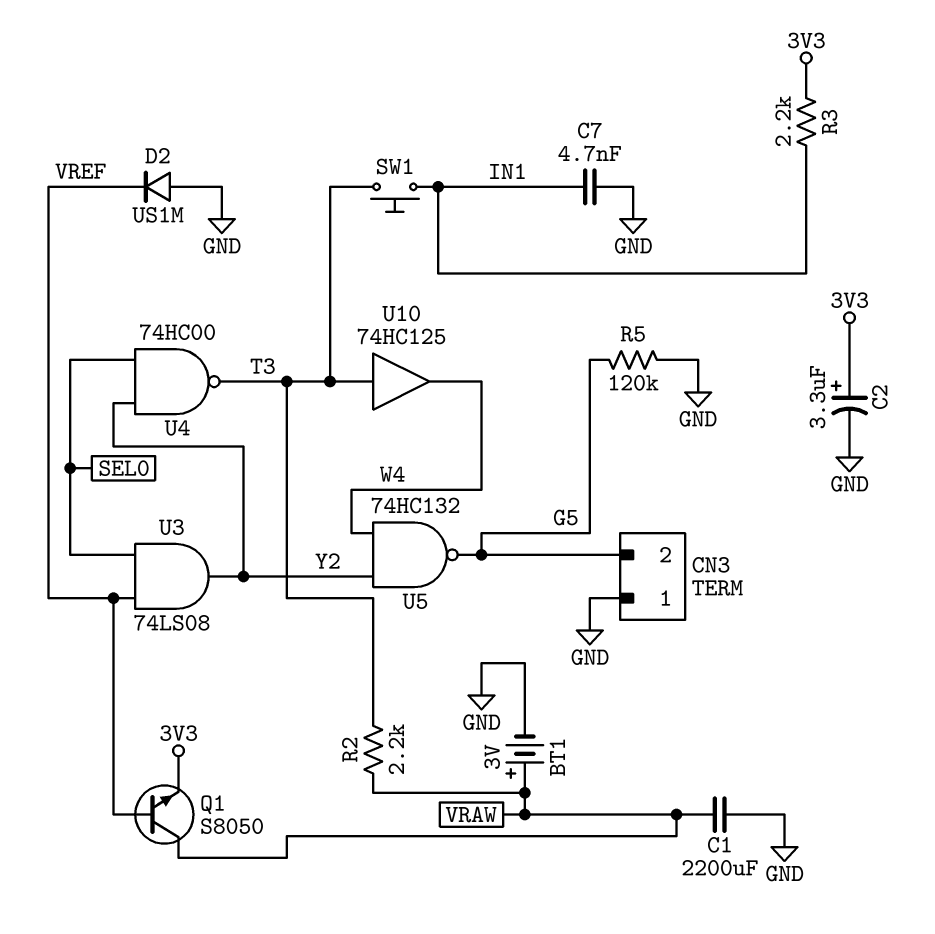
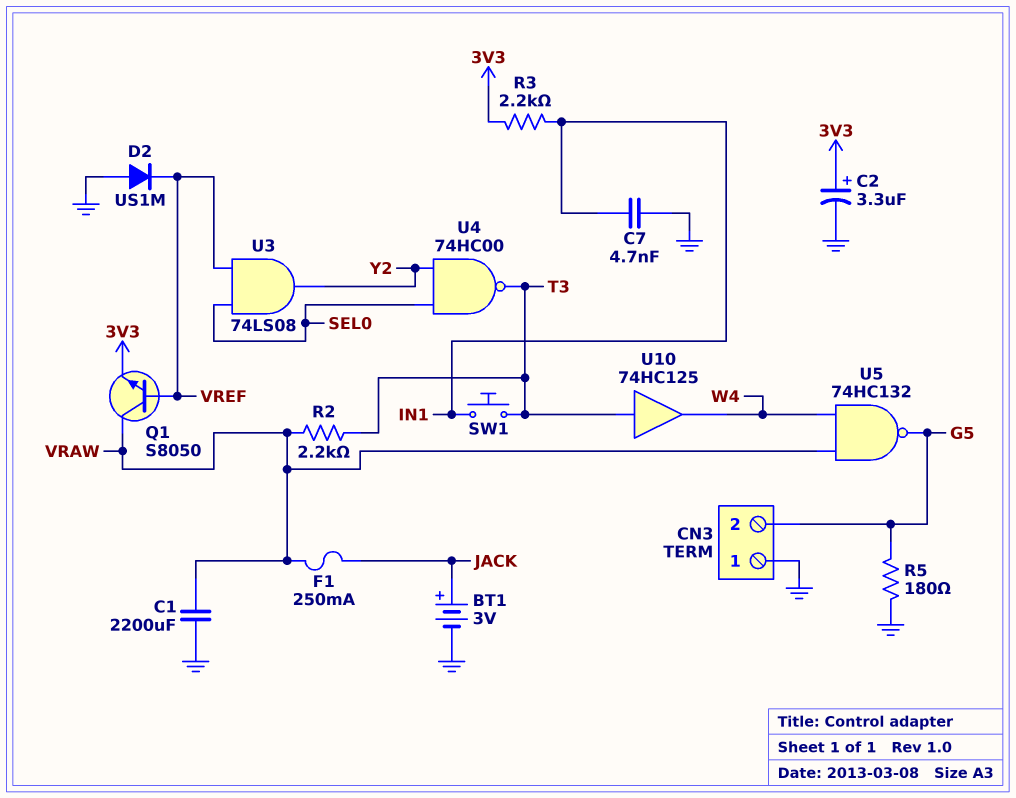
BT1: 3V (plus VRAW, minus GND) -> 3V (plus JACK, minus GND)
F1: none -> 250mA (JACK, VRAW)
R5: 120k (G5, GND) -> 180 (G5, GND)
U5: NAND 74HC132 (in W4, in Y2, out G5) -> NAND 74HC132 (in VRAW, in W4, out G5)

